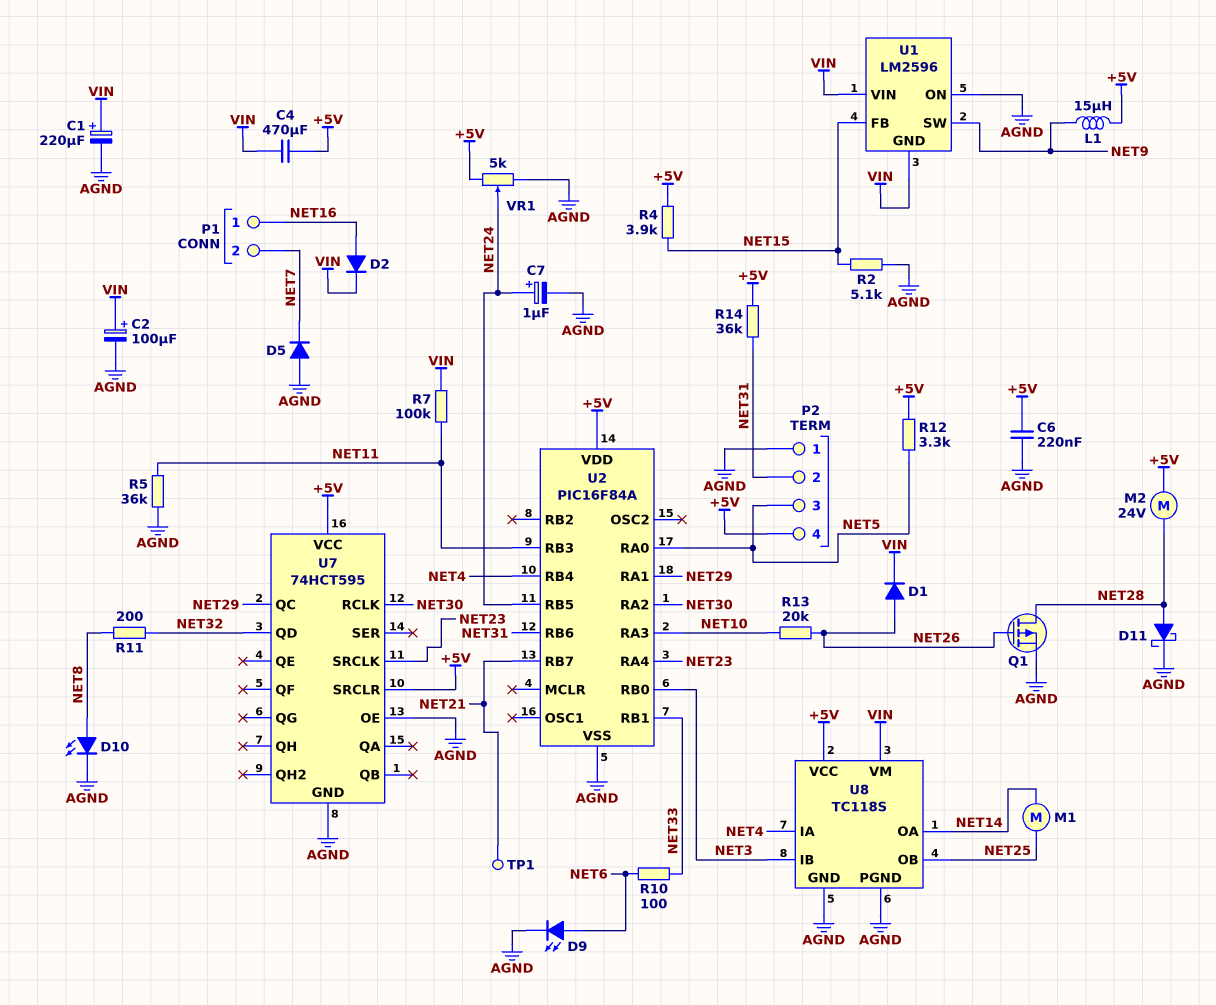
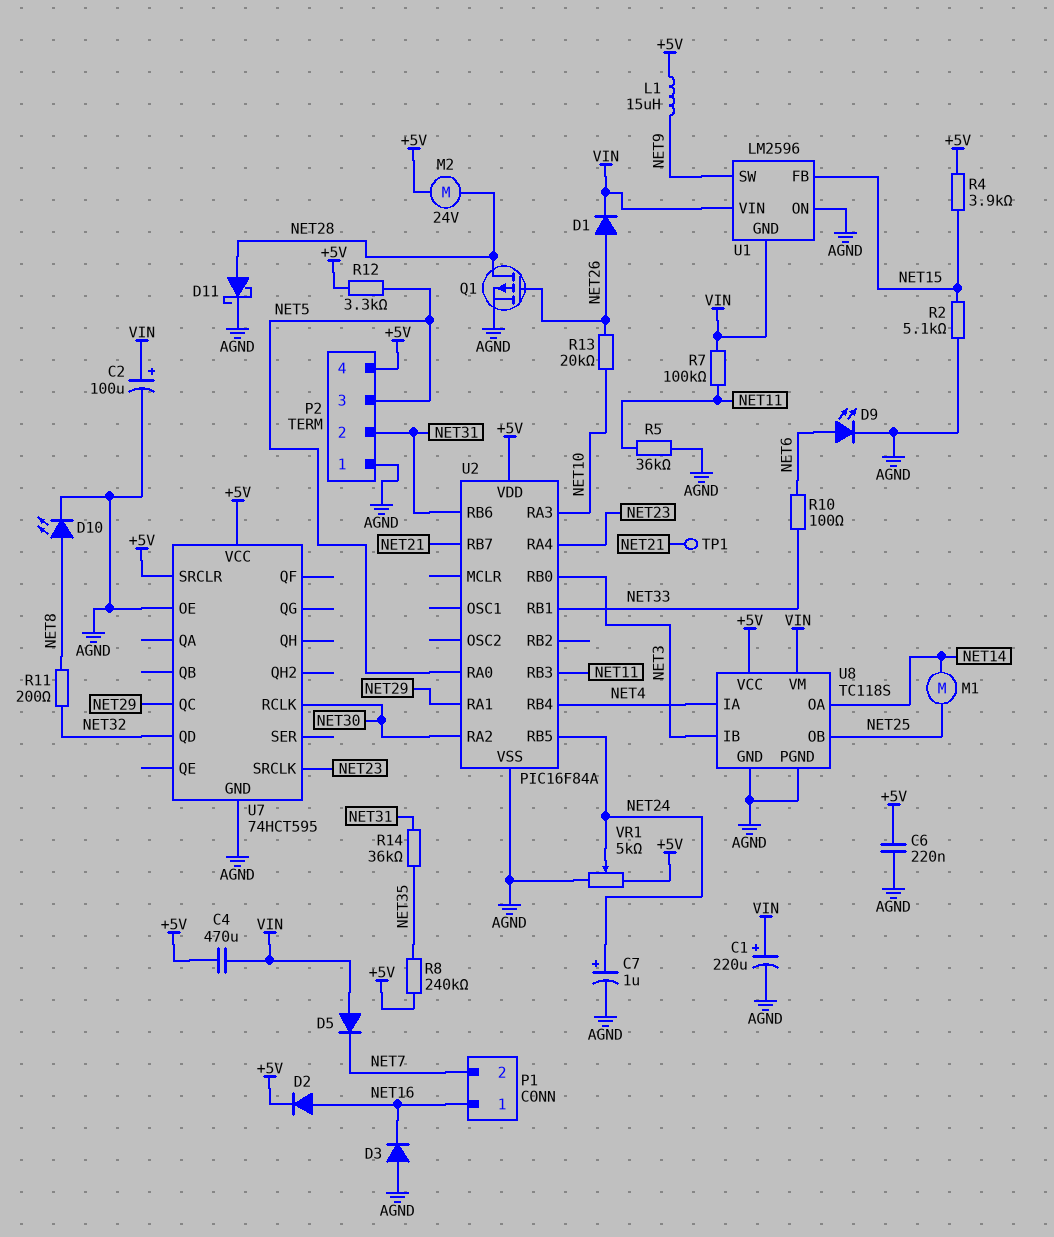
D2: diode (A NET16, K VIN) -> diode (A NET16, K +5V)
D3: none -> diode (A AGND, K NET16)
D5: diode (A AGND, K NET7) -> diode (A VIN, K NET7)
R8: none -> 240k (+5V, NET35)
R14: 36k (+5V, NET31) -> 36k (NET31, NET35)

